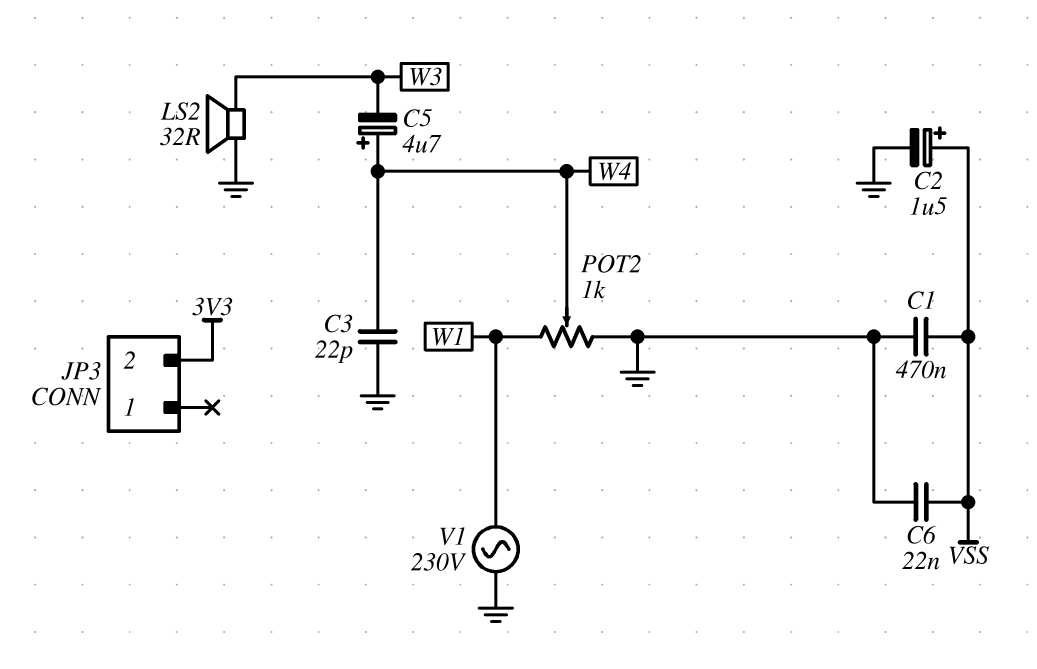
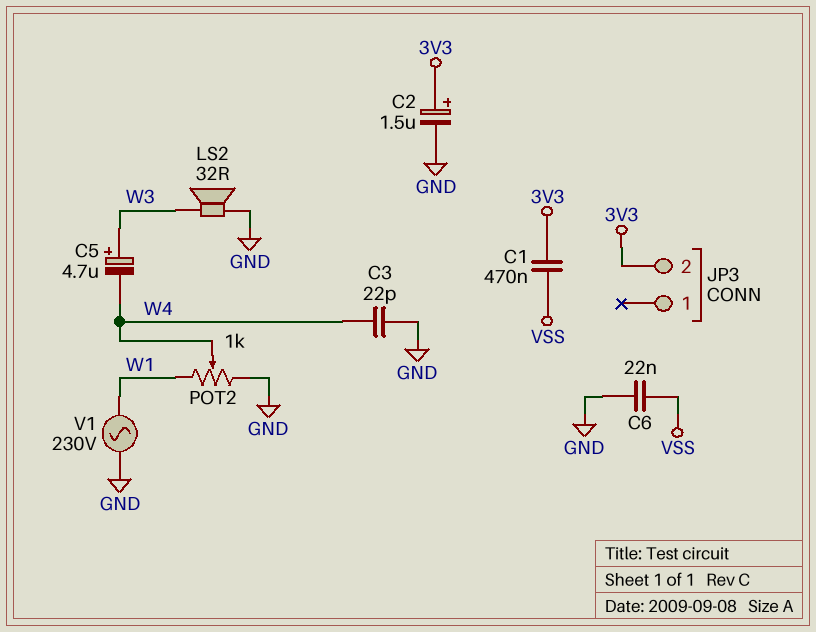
C1: 470nF (GND, VSS) -> 470nF (3V3, VSS)
C2: 1.5uF (plus VSS, minus GND) -> 1.5uF (plus 3V3, minus GND)
C5: 4.7uF (plus W4, minus W3) -> 4.7uF (plus W3, minus W4)

